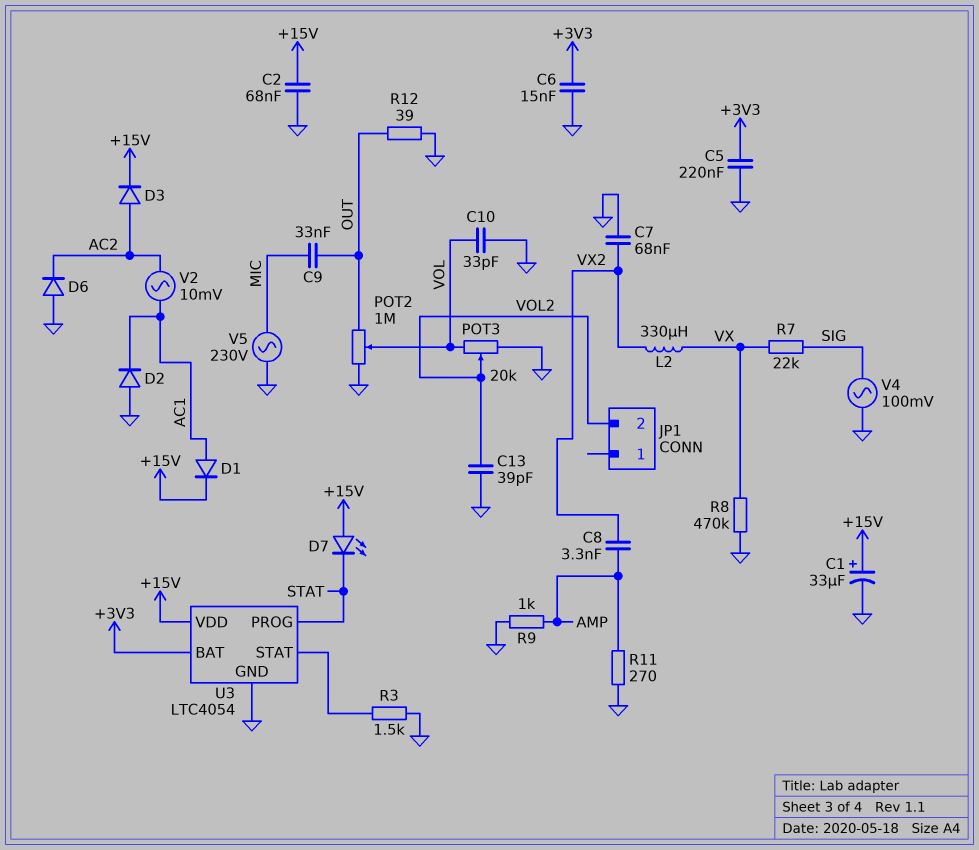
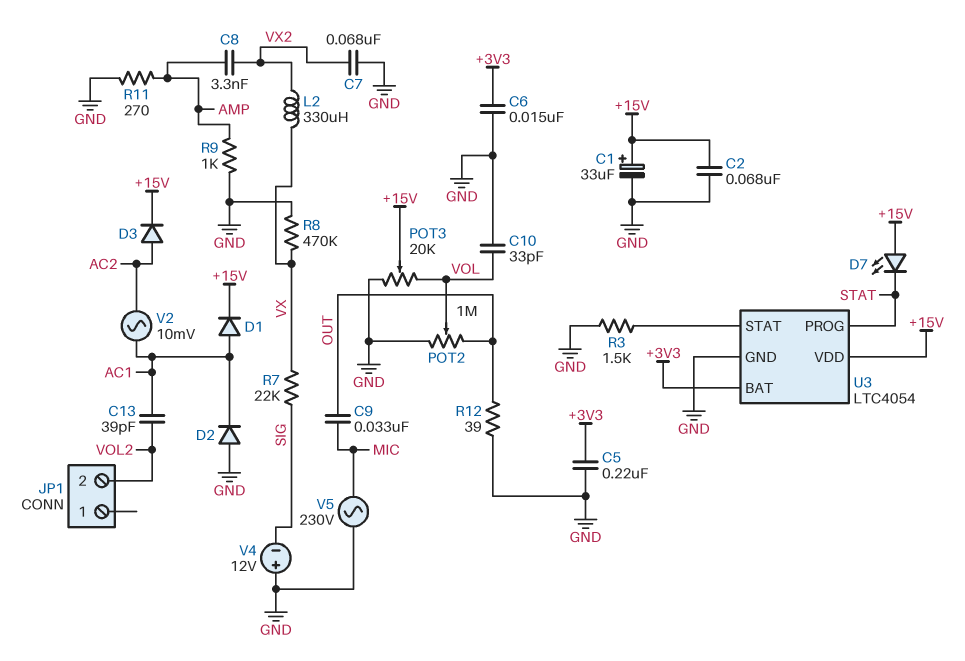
C13: 39pF (GND, VOL2) -> 39pF (AC1, VOL2)
D6: diode (A GND, K AC2) -> none
POT3: 20k (GND, VOL, wiper VOL2) -> 20k (GND, VOL, wiper +15V)
V4: AC 100mV (GND, SIG) -> 12V (plus GND, minus SIG)

